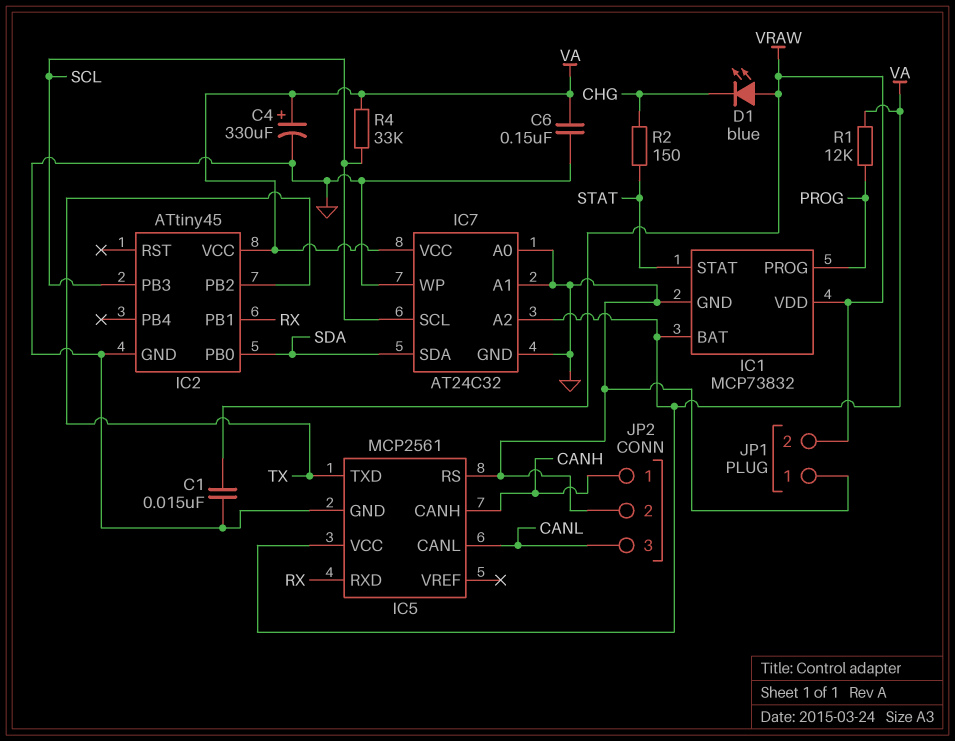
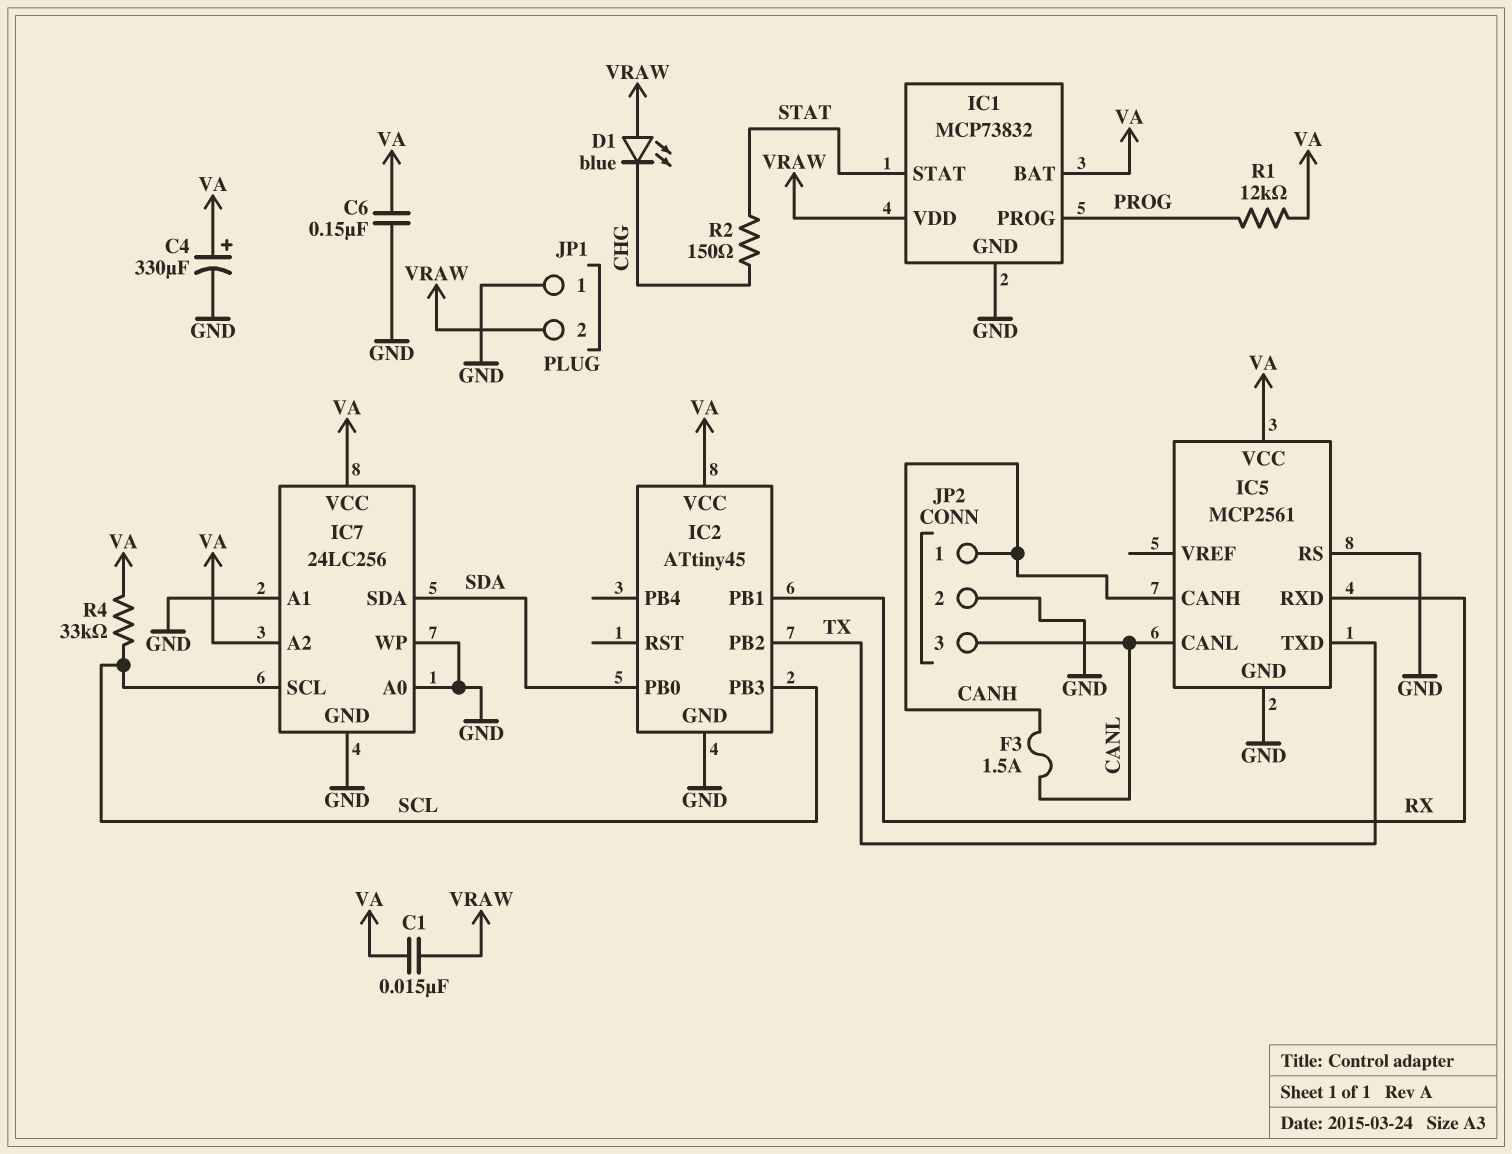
C1: 15nF (GND, VRAW) -> 15nF (VA, VRAW)
F3: none -> 1.5A (CANH, CANL)
IC7: AT24C32 -> 24LC256

